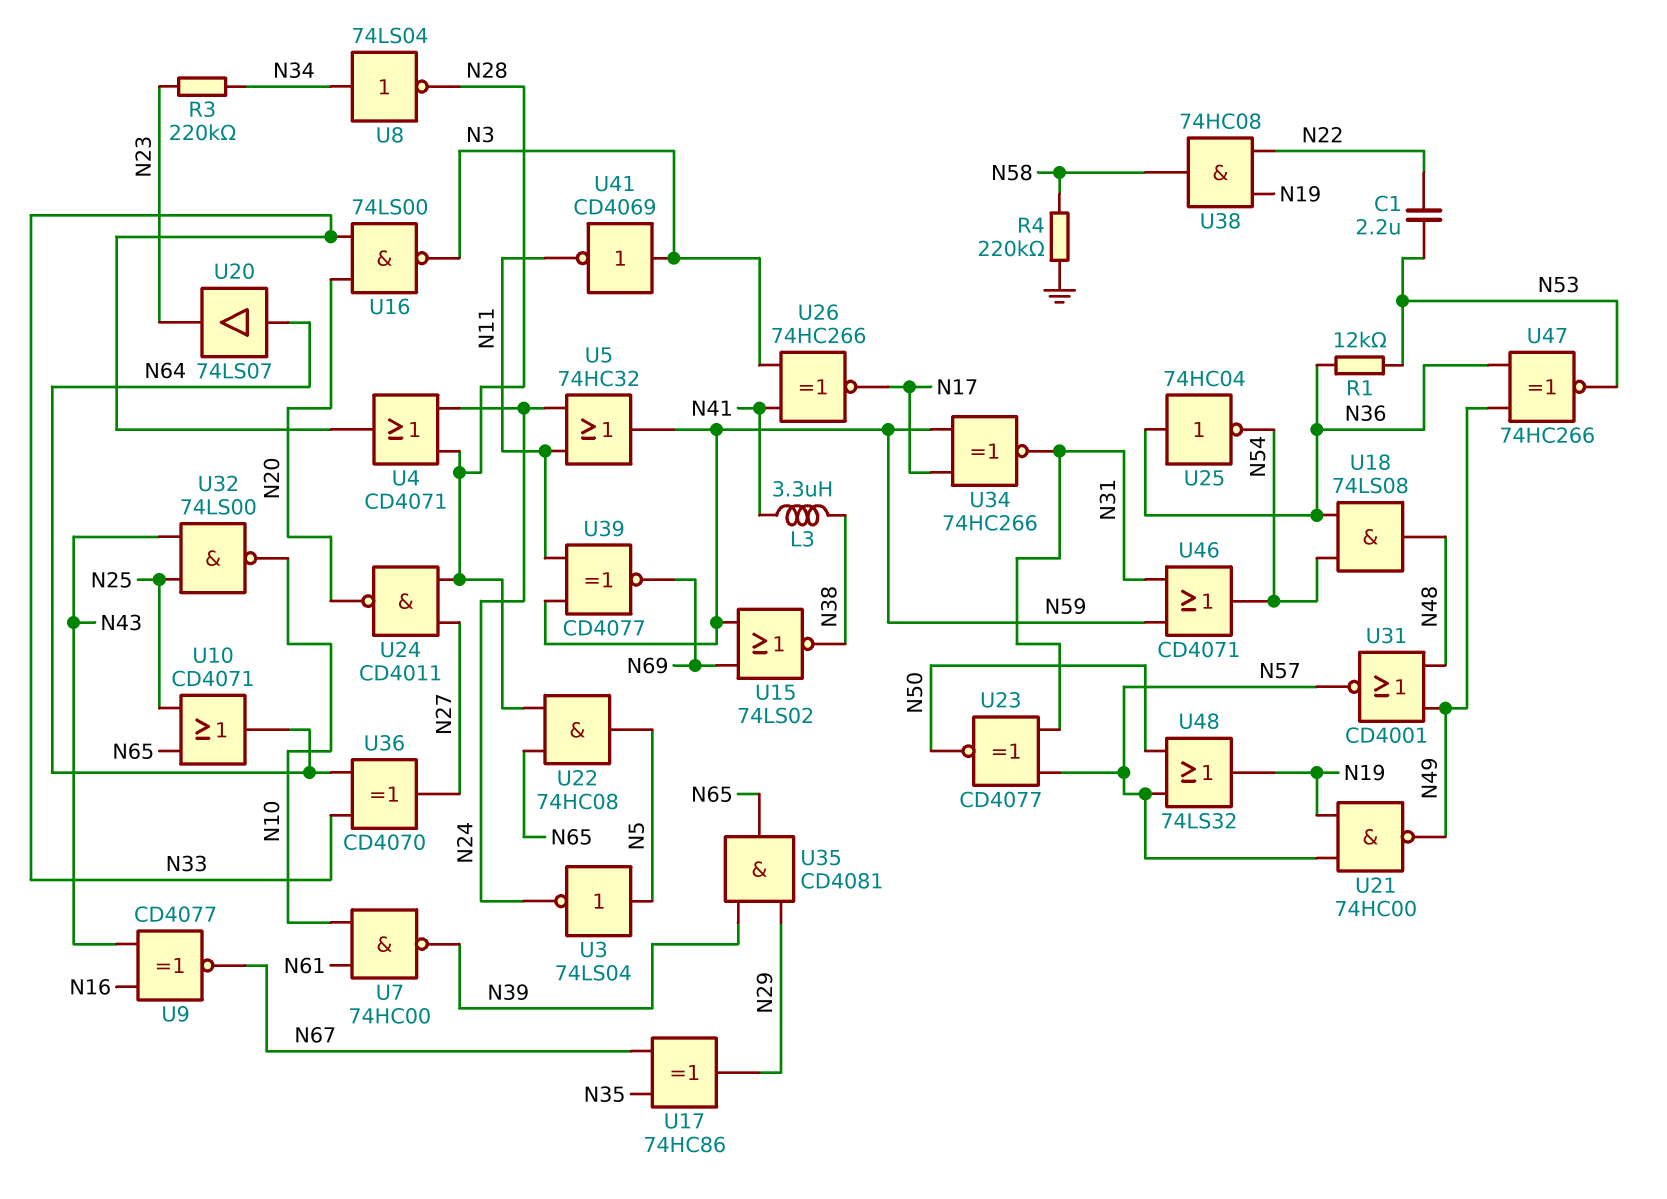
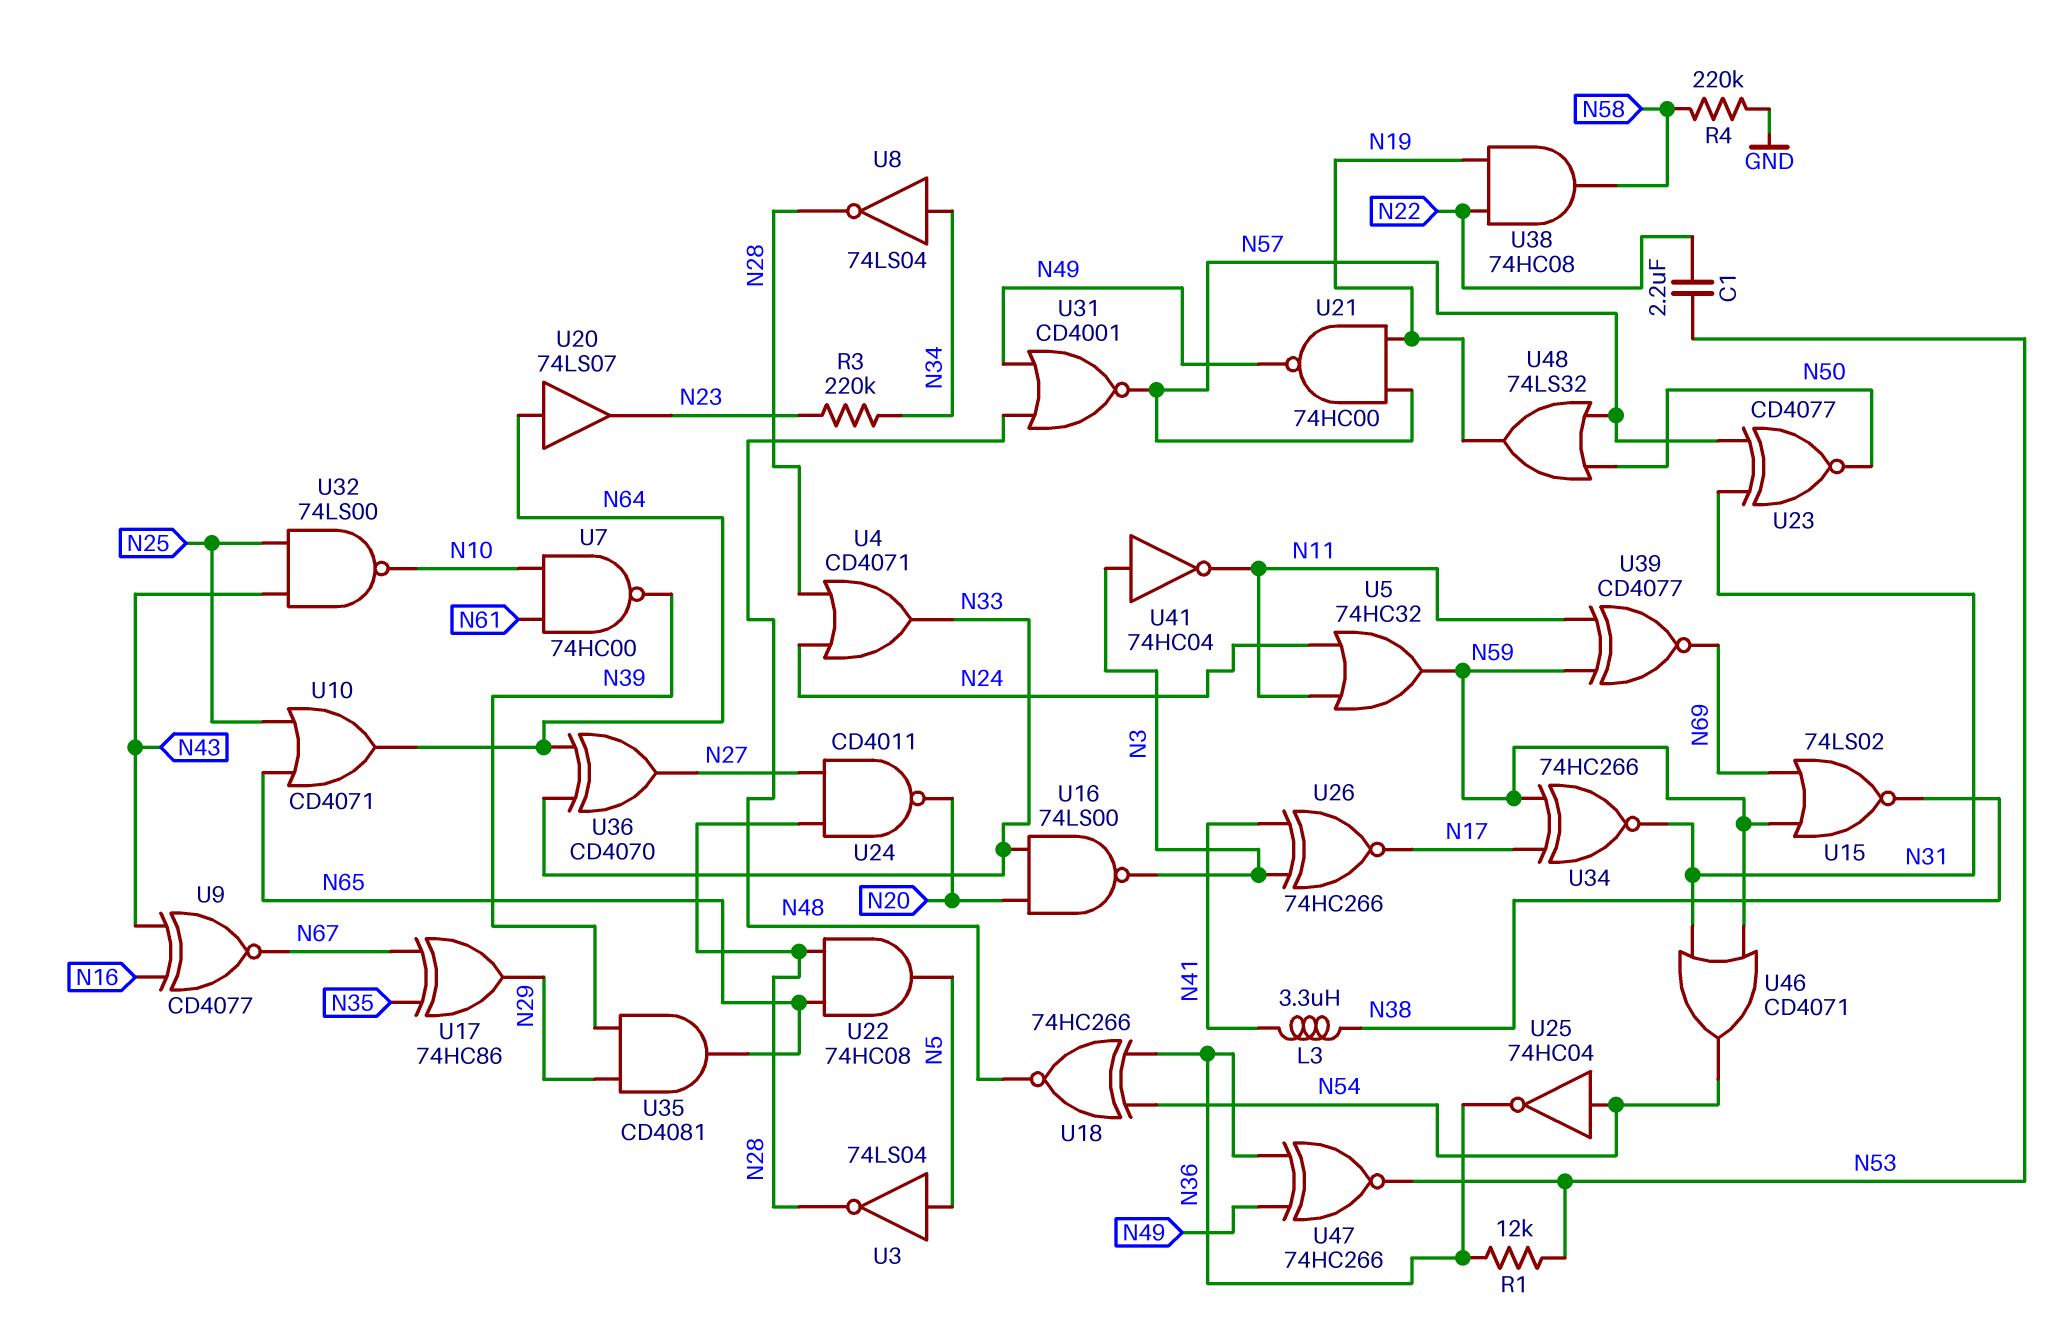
U3: NOT 74LS04 (in N5, out N24) -> NOT 74LS04 (in N5, out N28)
U18: AND 74LS08 (in N36, in N54, out N48) -> XNOR 74HC266 (in N36, in N54, out N48)
U25: NOT 74HC04 (in N36, out N54) -> NOT 74HC04 (in N54, out N36)
U41: NOT CD4069 (in N3, out N11) -> NOT 74HC04 (in N3, out N11)

